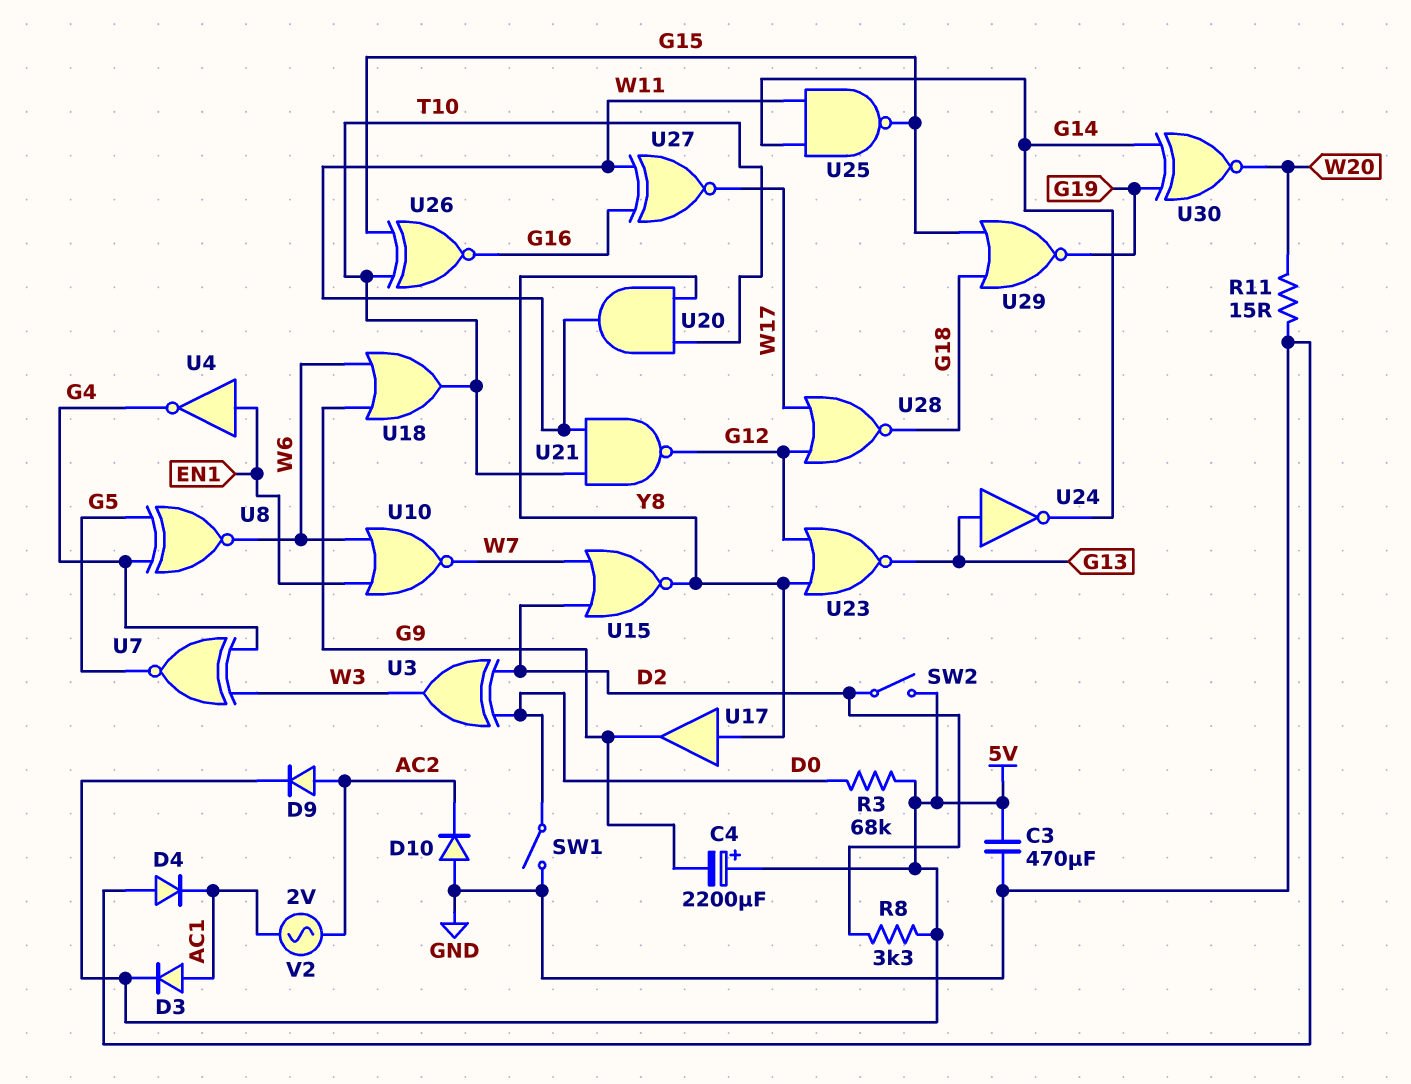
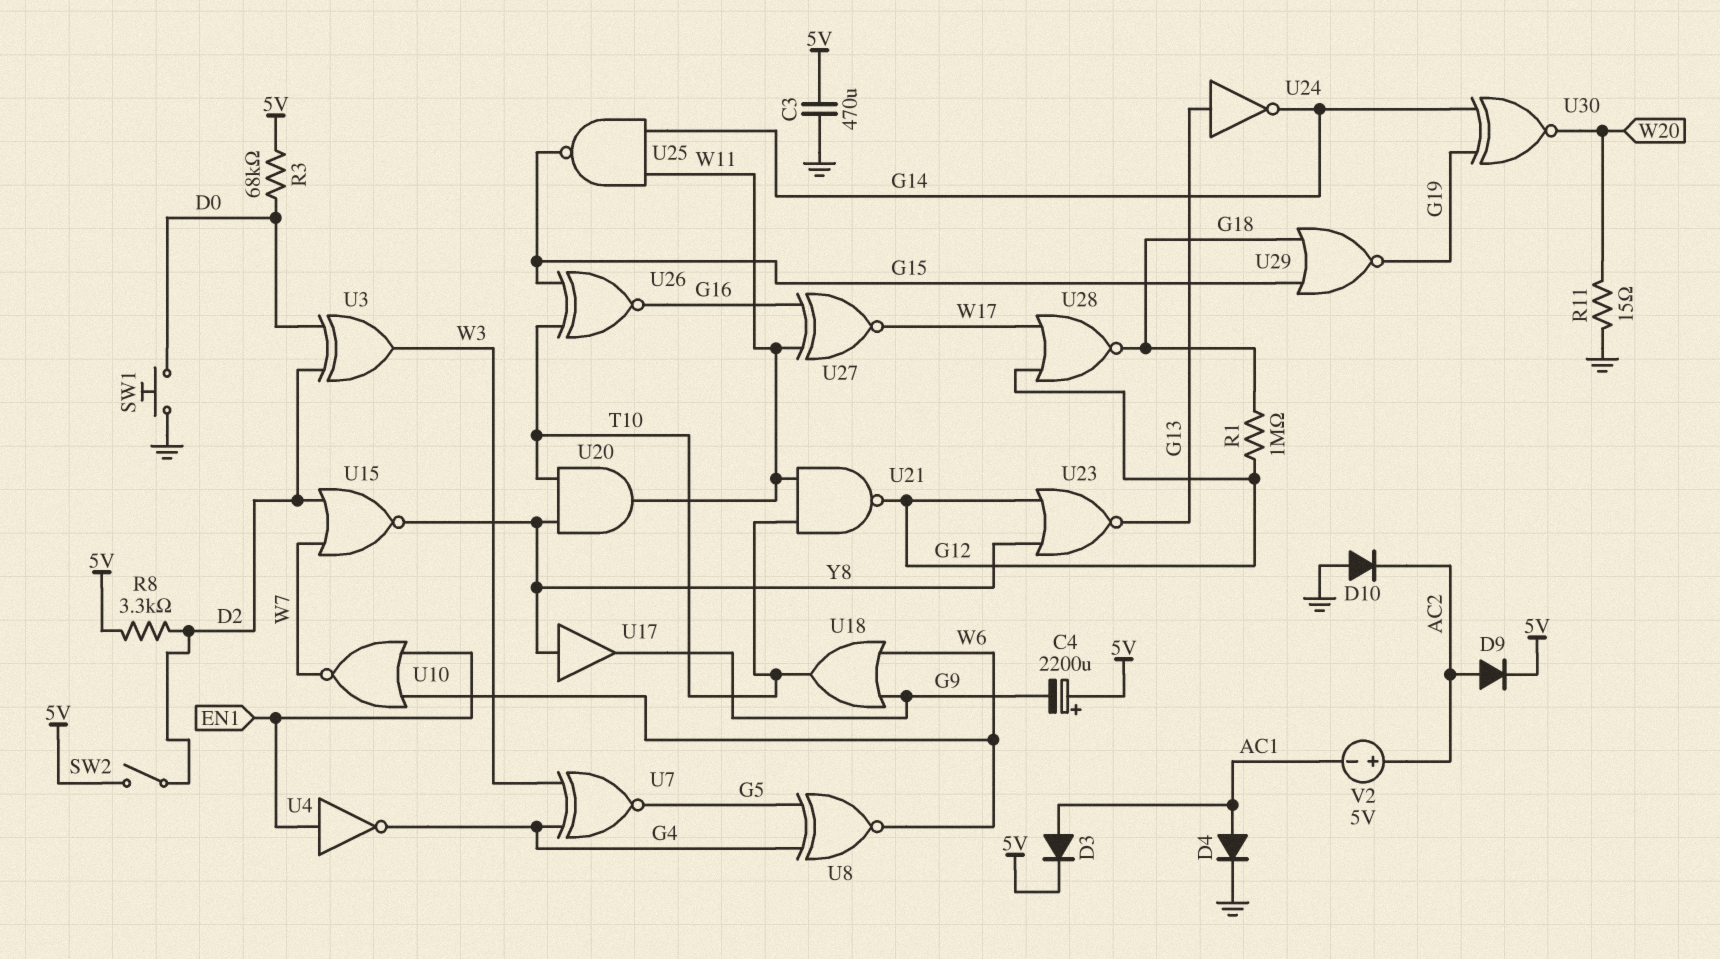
D4: diode (A GND, K AC1) -> diode (A AC1, K GND)
R1: none -> 1M (G12, G18)
SW1: switch (D0, GND) -> button (D0, GND)
V2: AC 2V (AC1, AC2) -> 5V (plus AC2, minus AC1)

